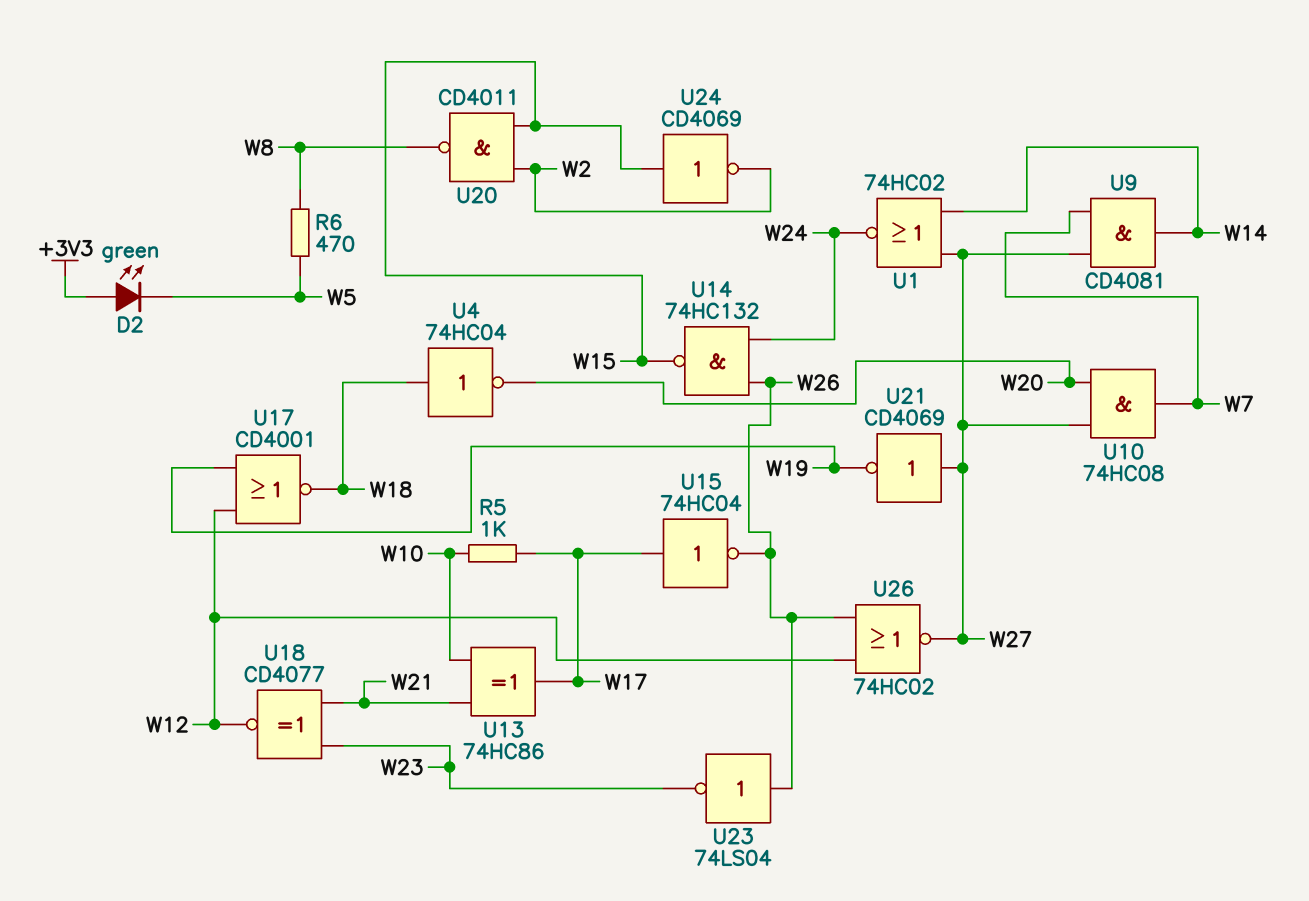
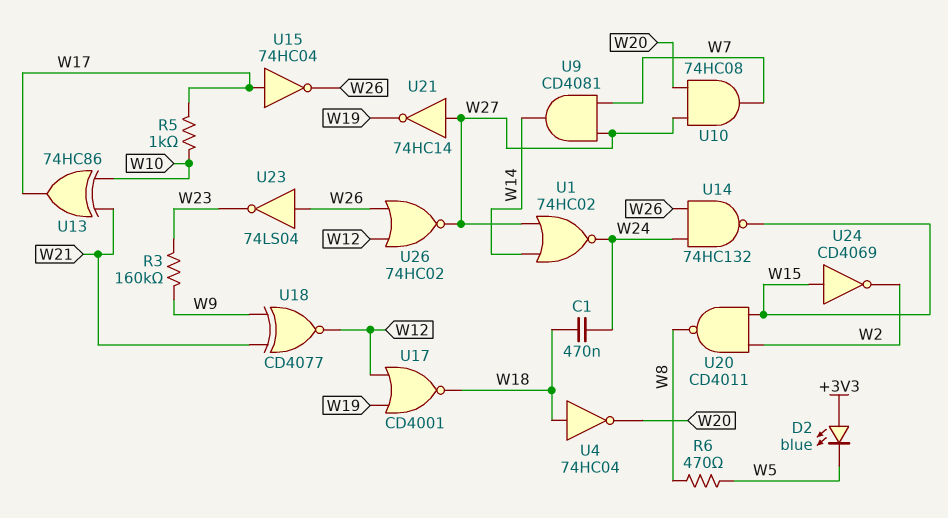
C1: none -> 470nF (W18, W24)
D2: LED green (A +3V3, K W5) -> LED blue (A +3V3, K W5)
R3: none -> 160k (W9, W23)
U18: XNOR CD4077 (in W21, in W23, out W12) -> XNOR CD4077 (in W9, in W21, out W12)
U21: NOT CD4069 (in W27, out W19) -> NOT 74HC14 (in W27, out W19)

